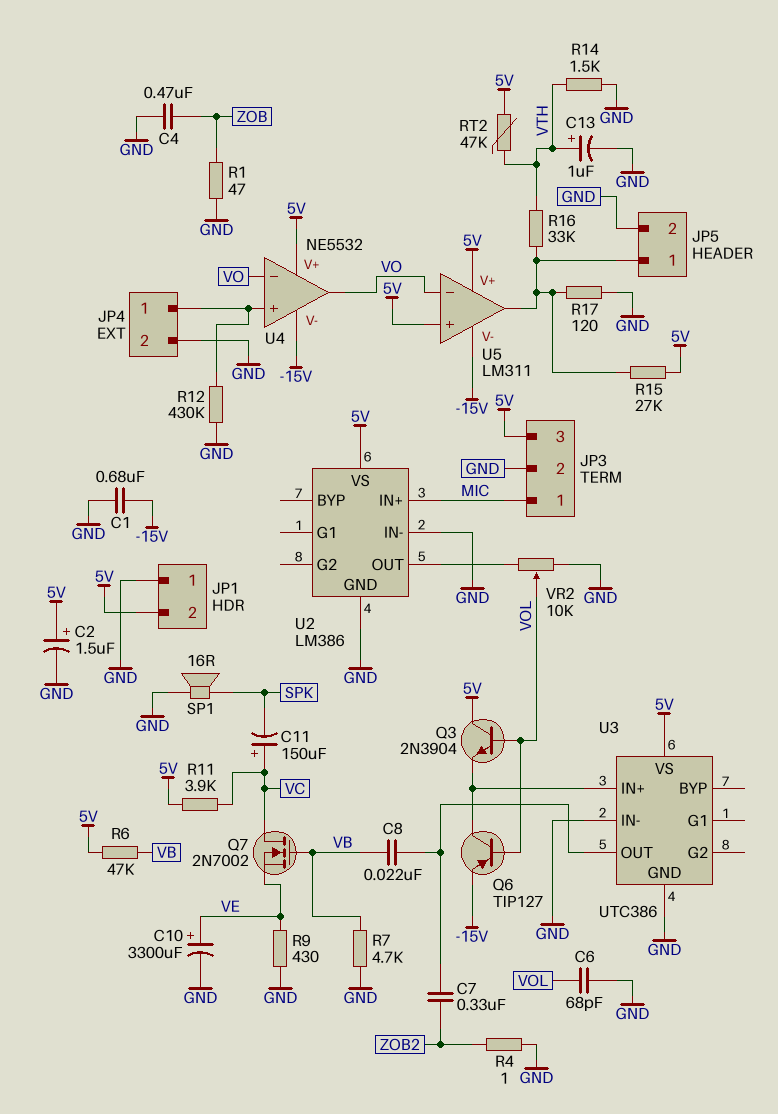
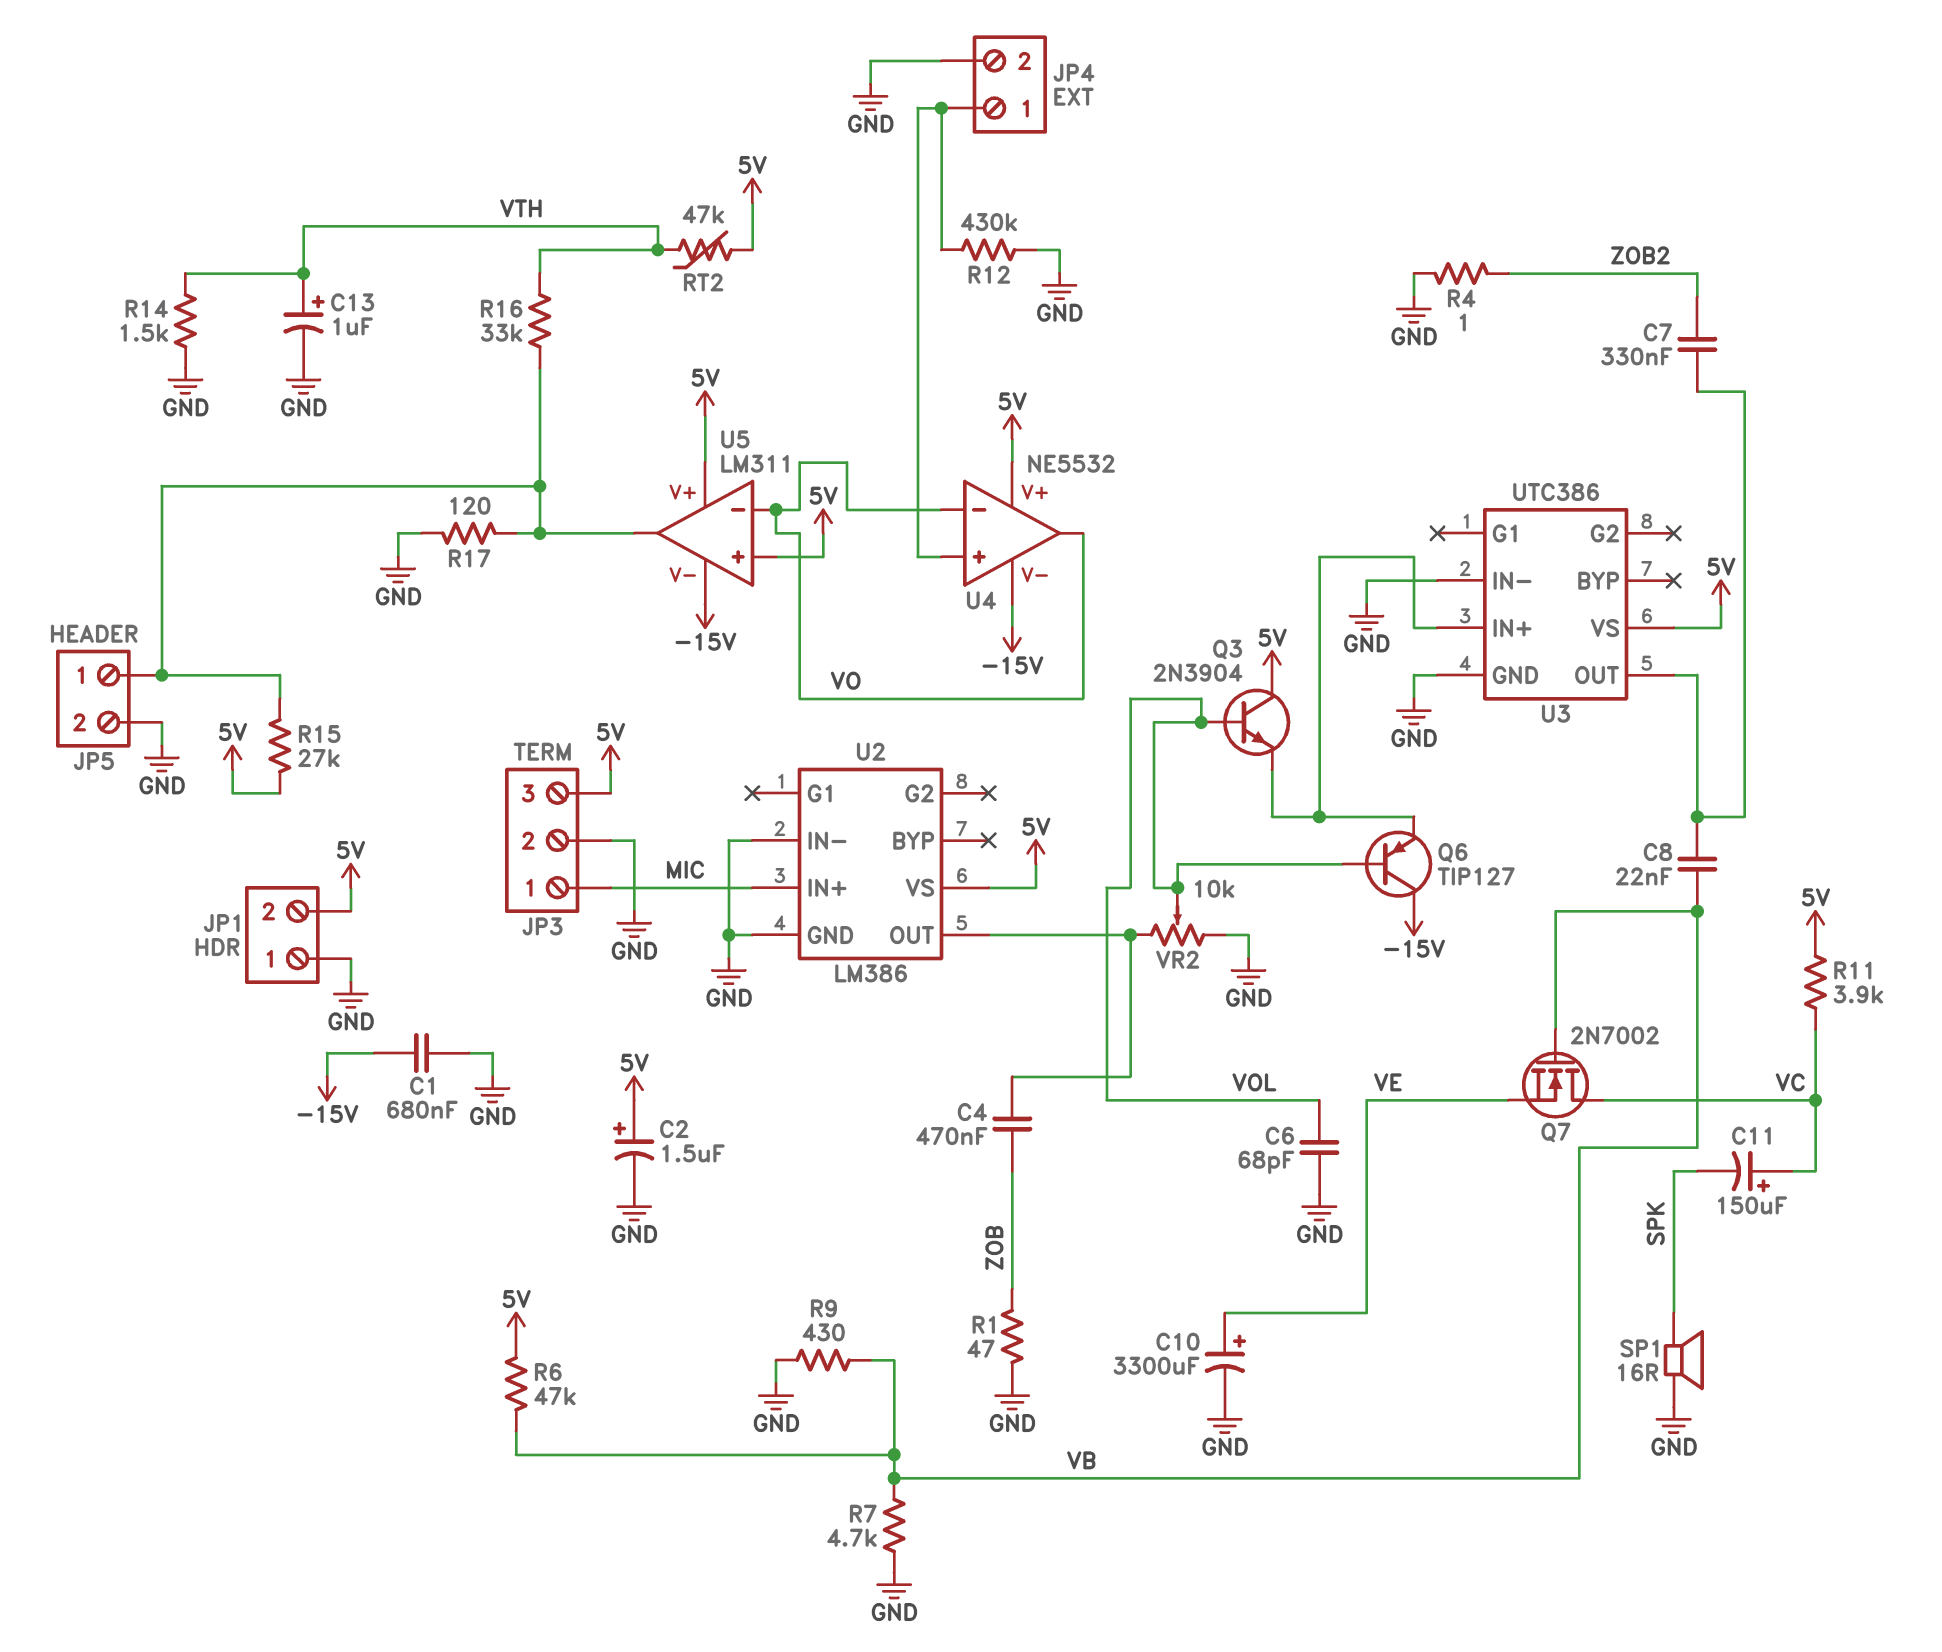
C4: 470nF (GND, ZOB) -> 470nF (U2/OUT, ZOB)
Q6: PNP TIP127 (B VOL, C U3/IN+, E -15V) -> PNP TIP127 (B VOL, C -15V, E U3/IN+)
R9: 430 (GND, VE) -> 430 (GND, VB)

